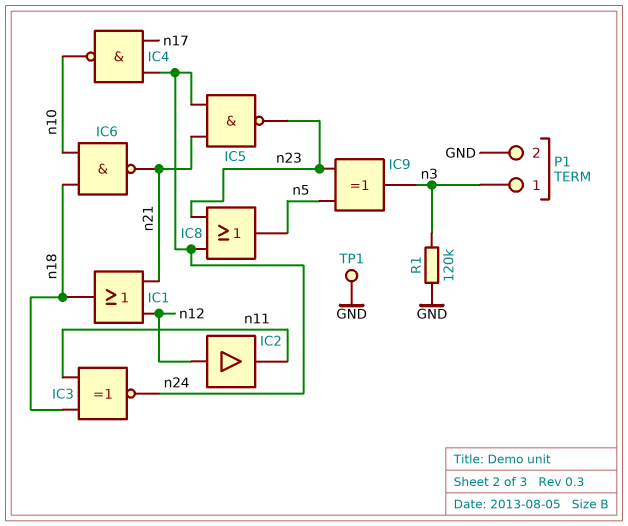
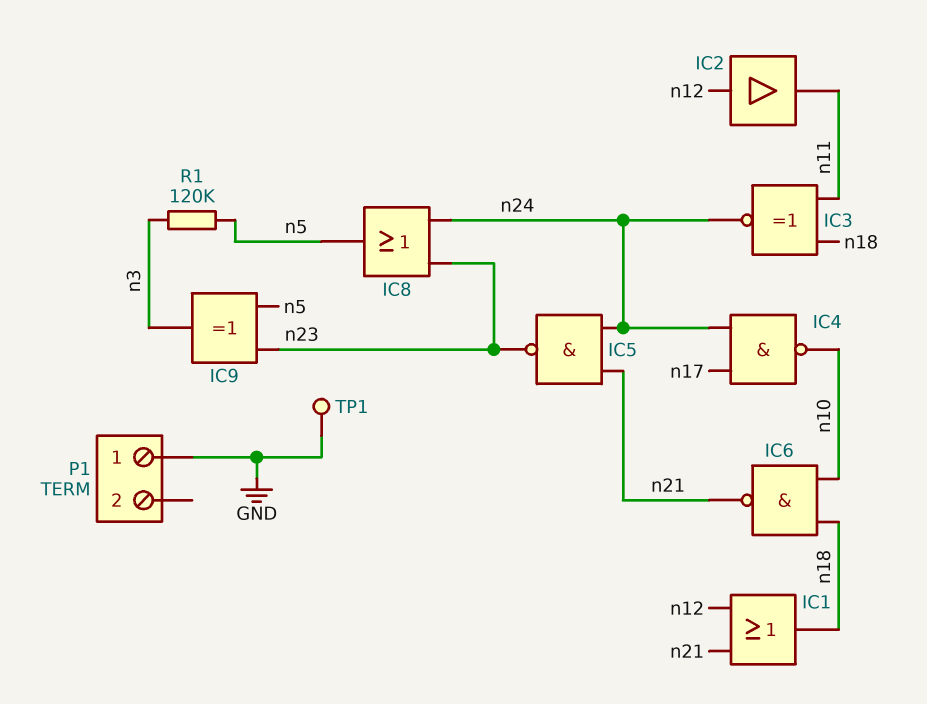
P1 pin 1: n3 -> GND
P1 pin 2: GND -> none
R1: 120k (GND, n3) -> 120k (n3, n5)

